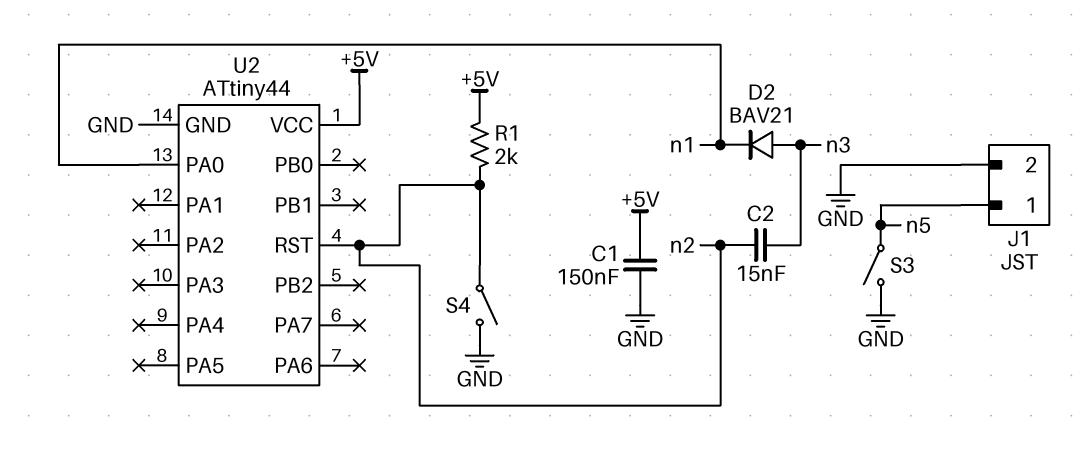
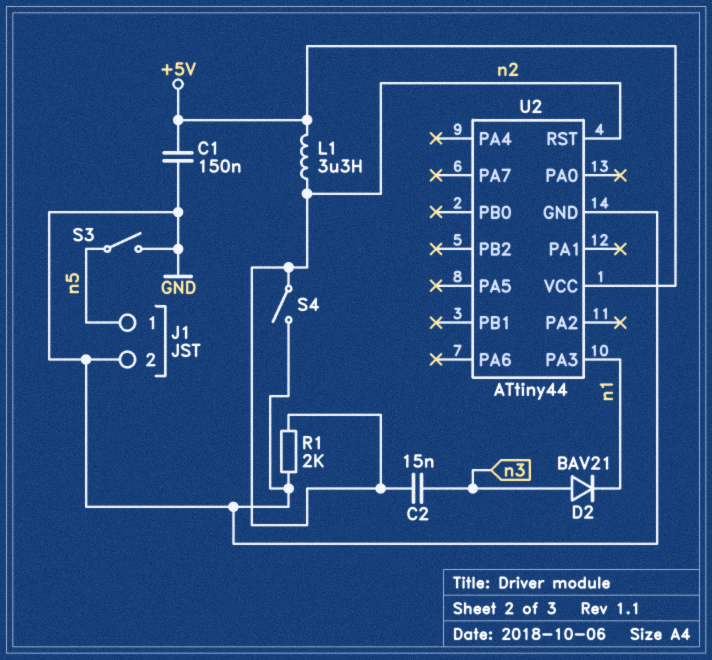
L1: none -> 3.3uH (+5V, n2)
R1: 2k (+5V, n2) -> 2k (GND, n2)
U2 pin PA0: n1 -> none
U2 pin PA3: none -> n1

